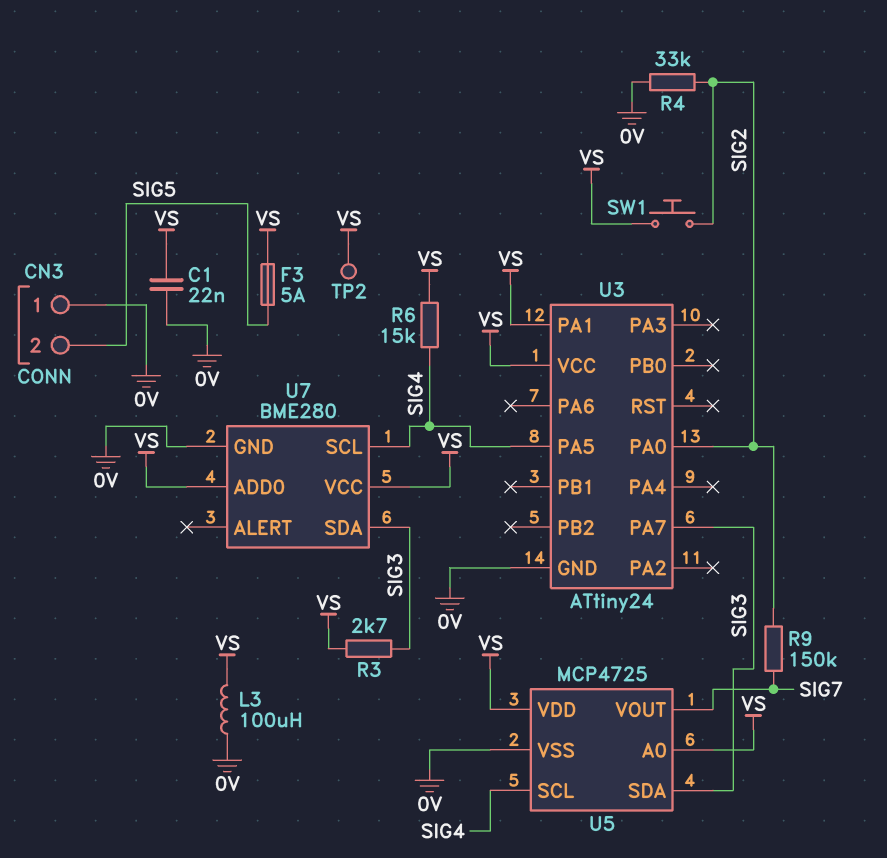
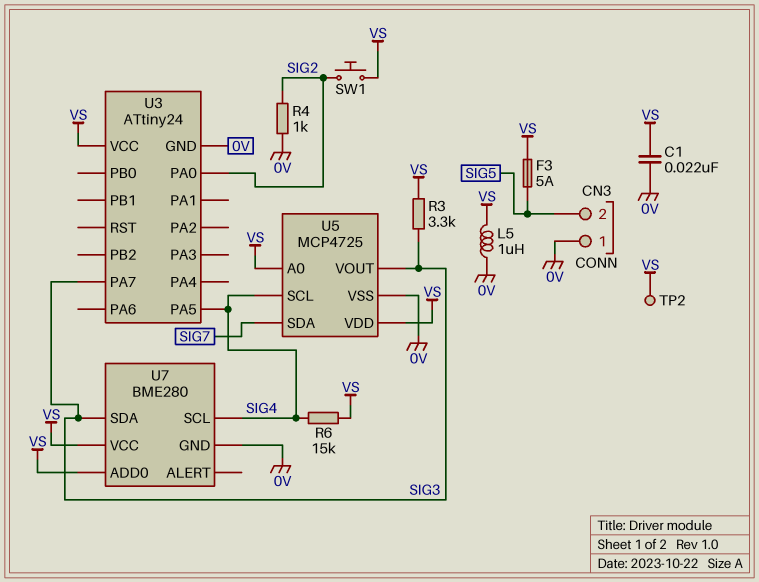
L3: 100uH (0V, VS) -> none
L5: none -> 1uH (0V, VS)
R3: 2.7k (SIG3, VS) -> 3.3k (SIG3, VS)
R4: 33k (0V, SIG2) -> 1k (0V, SIG2)
R9: 150k (SIG2, SIG7) -> none
U3 pin PA1: VS -> none
U5 pin SDA: SIG3 -> SIG7
U5 pin VOUT: SIG7 -> SIG3

